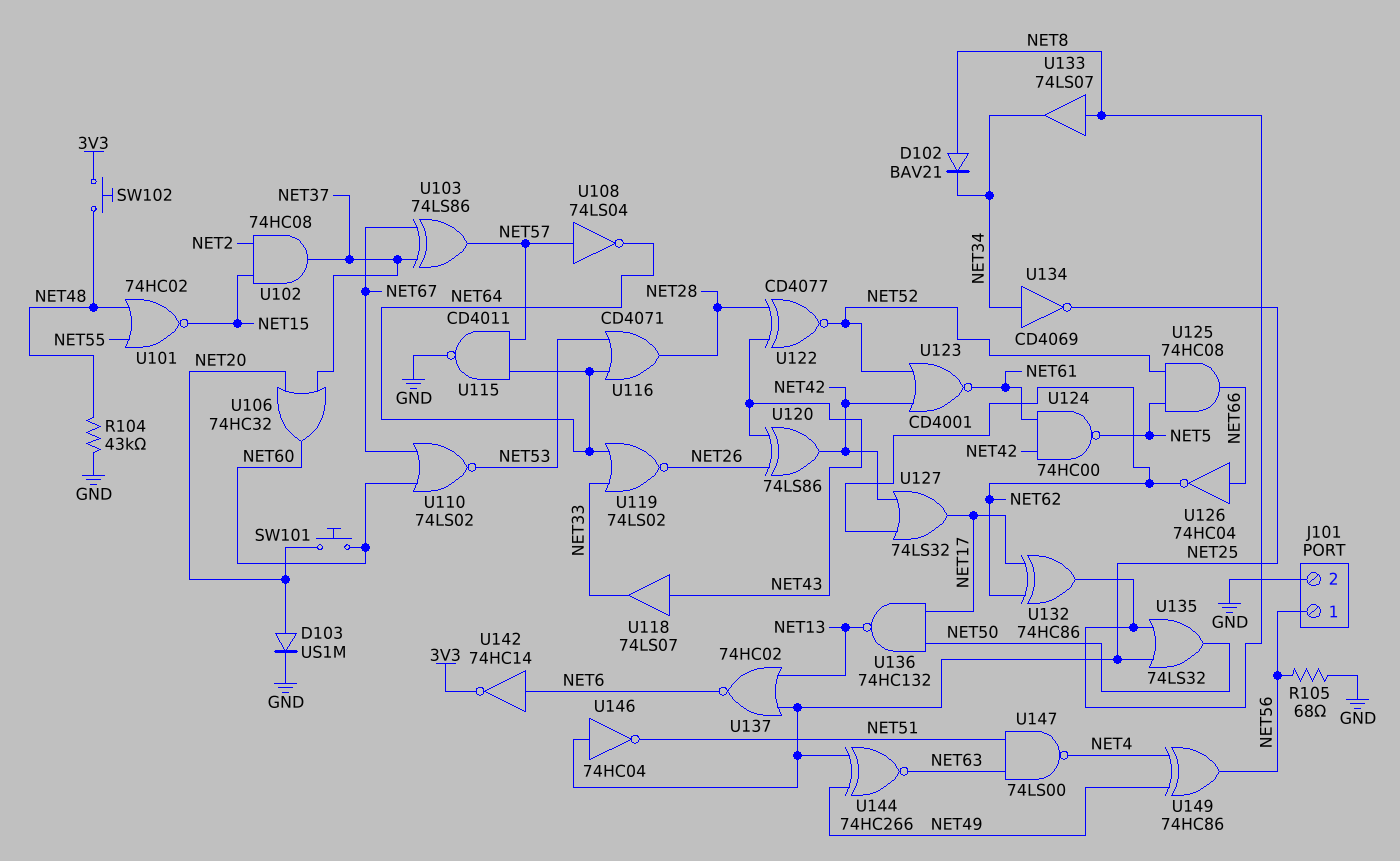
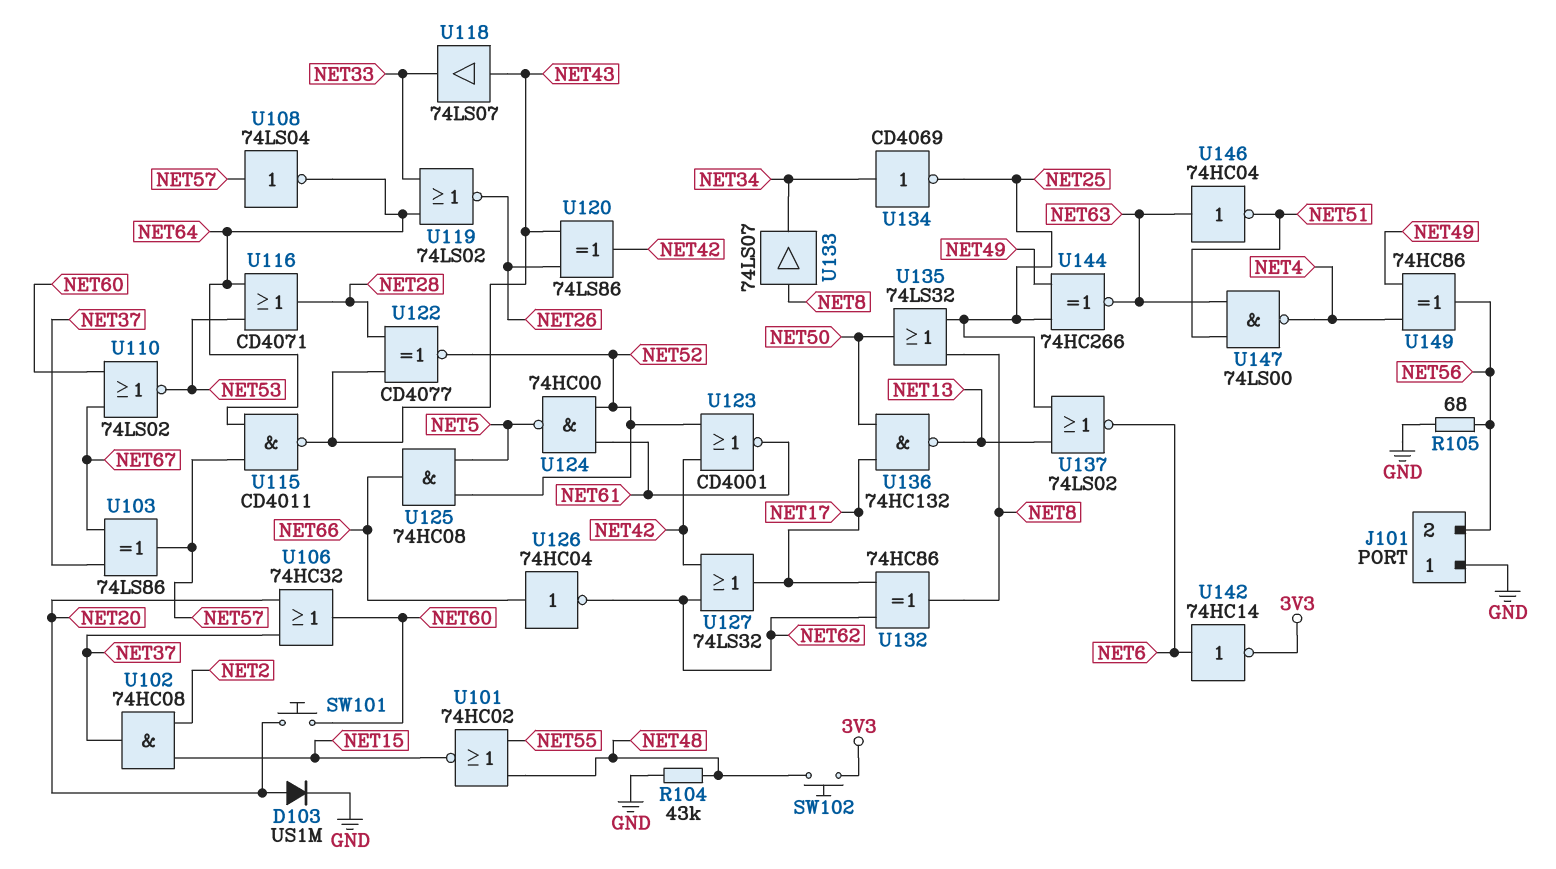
D102: diode BAV21 (A NET8, K NET34) -> none
J101 pin 1: NET56 -> GND
J101 pin 2: GND -> NET56
U115: NAND CD4011 (in NET57, in NET64, out GND) -> NAND CD4011 (in NET57, in NET64, out NET43)
U124: NAND 74HC00 (in NET42, in NET61, out NET5) -> NAND 74HC00 (in NET52, in NET61, out NET5)
U137: NOR 74HC02 (in NET13, in NET25, out NET6) -> NOR 74LS02 (in NET13, in NET25, out NET6)
U146: NOT 74HC04 (in NET25, out NET51) -> NOT 74HC04 (in NET63, out NET51)

